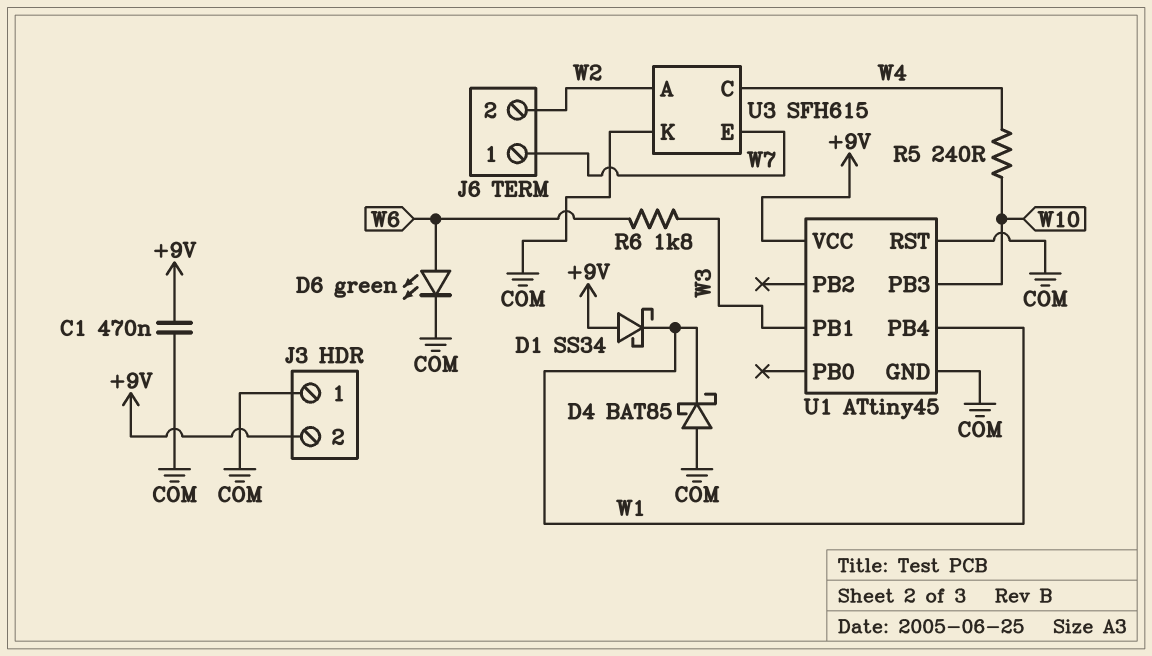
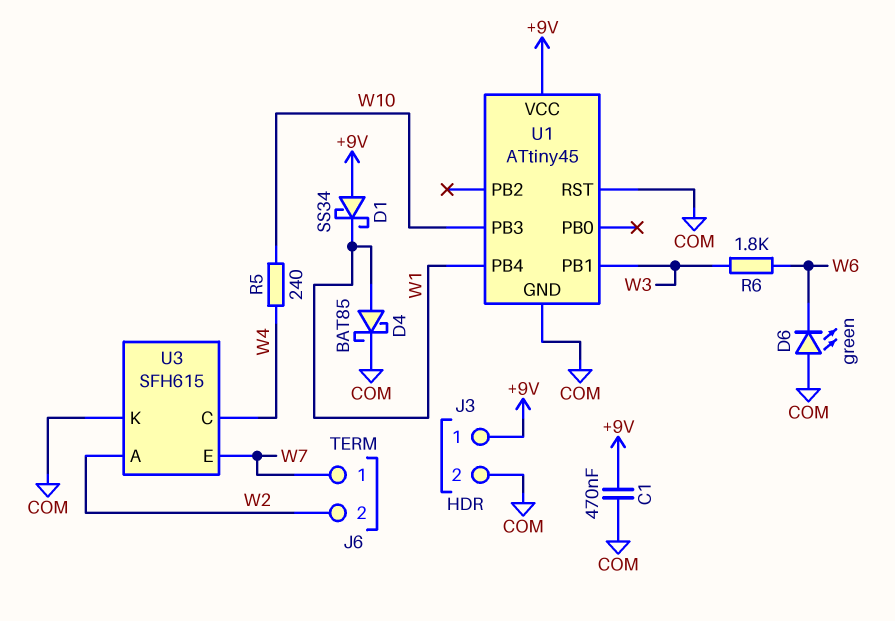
D4: schottky BAT85 (A COM, K W1) -> schottky BAT85 (A W1, K COM)
D6: LED green (A W6, K COM) -> LED green (A COM, K W6)
J3 pin 1: COM -> +9V
J3 pin 2: +9V -> COM

